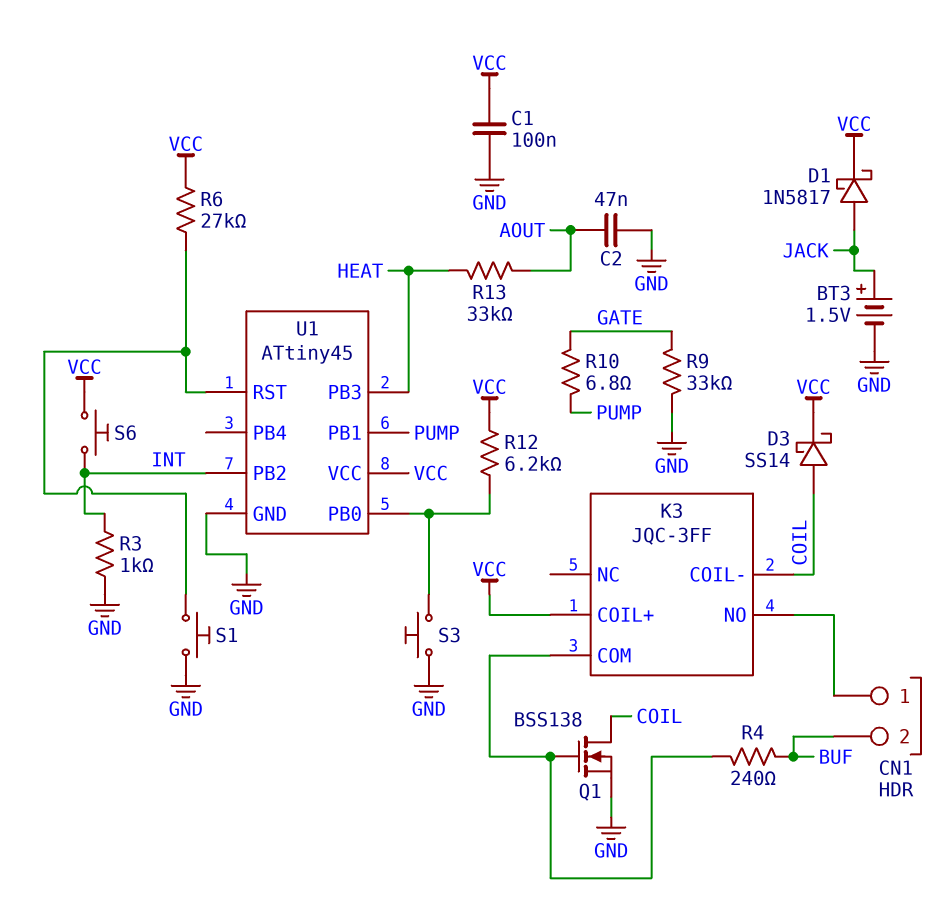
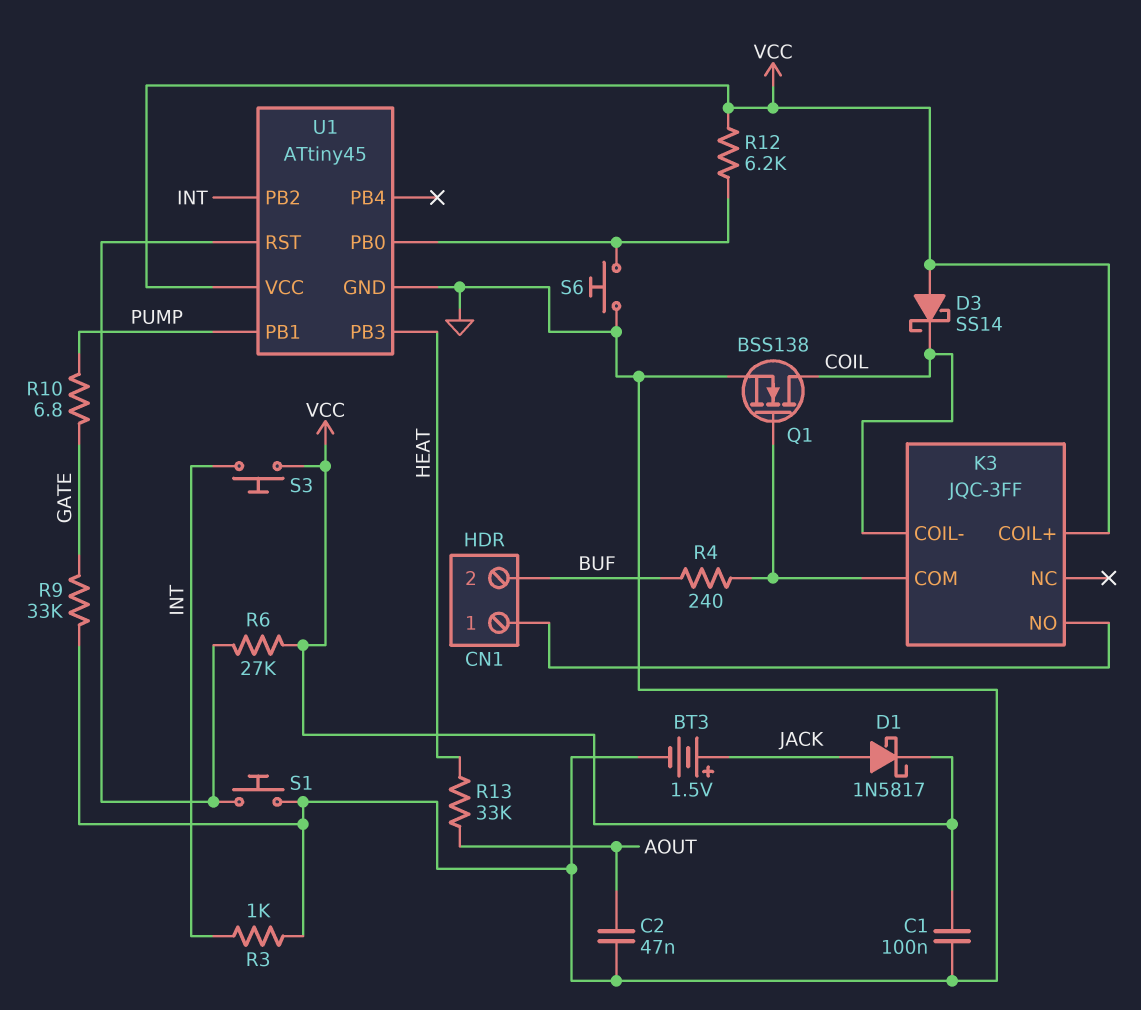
D3: schottky SS14 (A COIL, K VCC) -> schottky SS14 (A VCC, K COIL)
S3: button (GND, U1/PB0) -> button (INT, VCC)
S6: button (INT, VCC) -> button (GND, U1/PB0)

